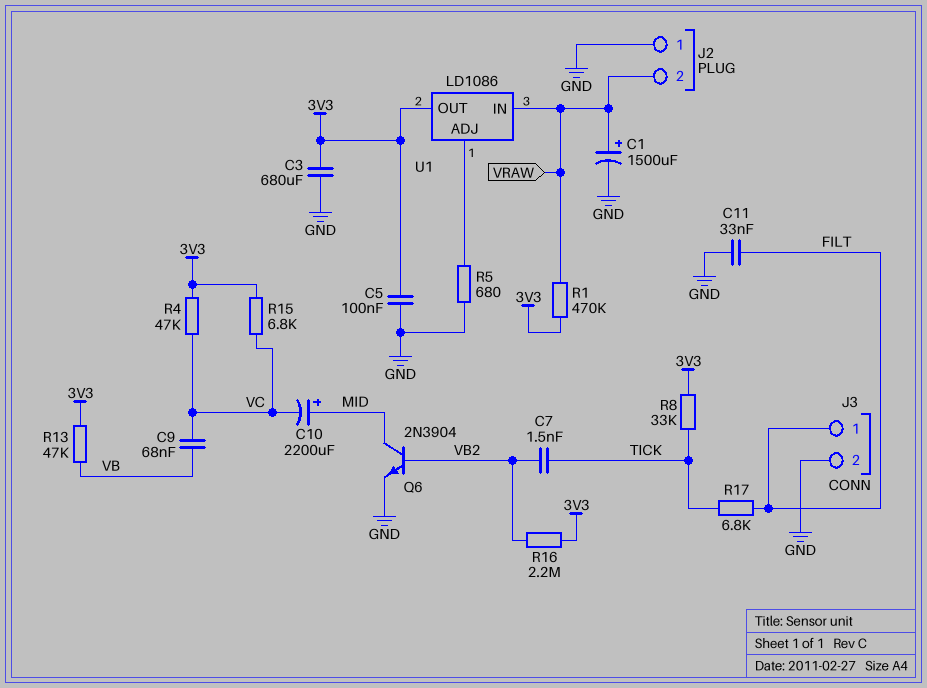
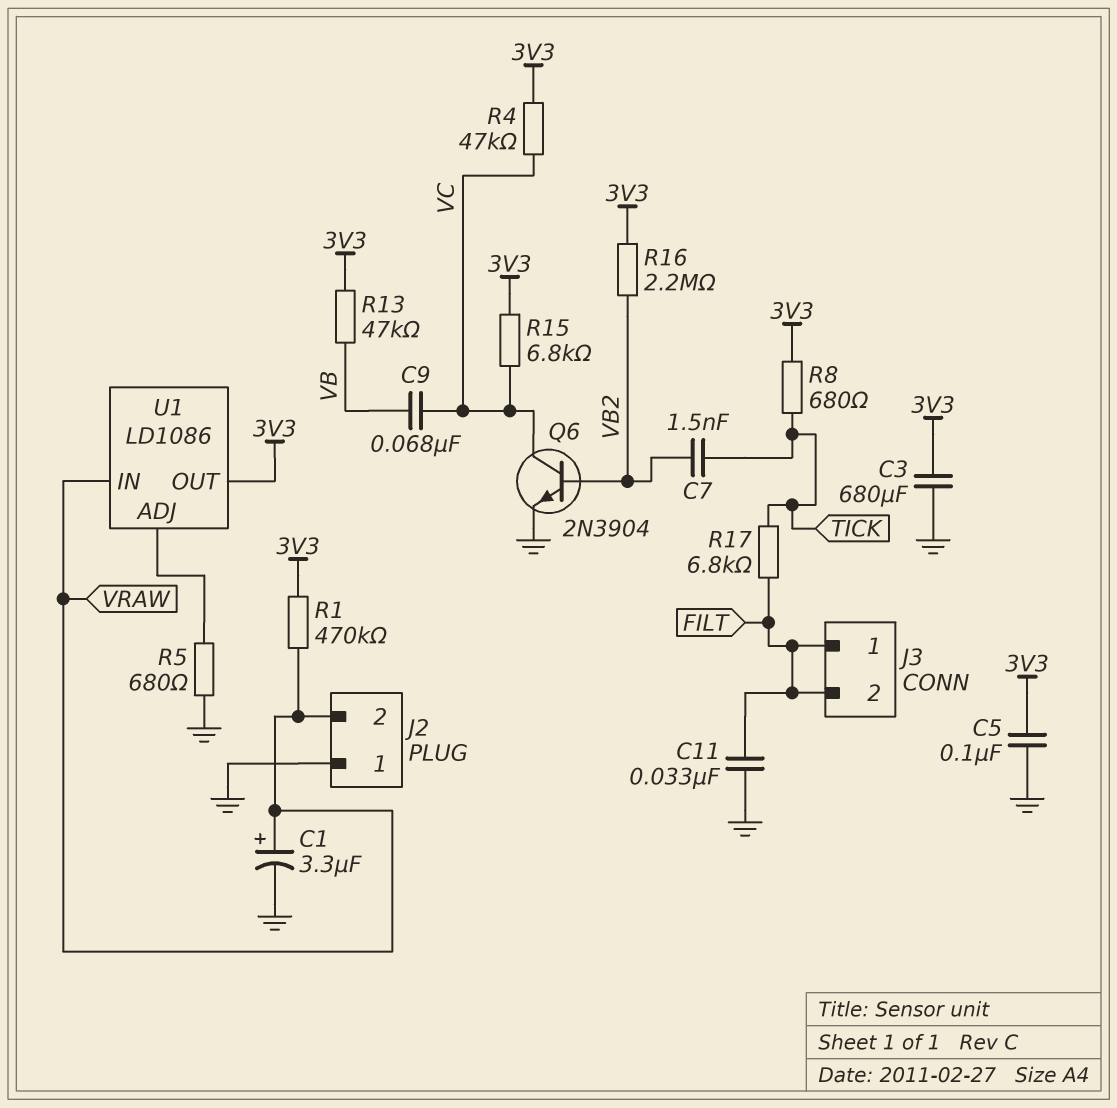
C1: 1500uF (plus VRAW, minus GND) -> 3.3uF (plus VRAW, minus GND)
C10: 2200uF (plus MID, minus VC) -> none
J3 pin 2: GND -> FILT
Q6: NPN 2N3904 (B VB2, C MID, E GND) -> NPN 2N3904 (B VB2, C VC, E GND)
R8: 33k (3V3, TICK) -> 680 (3V3, TICK)

